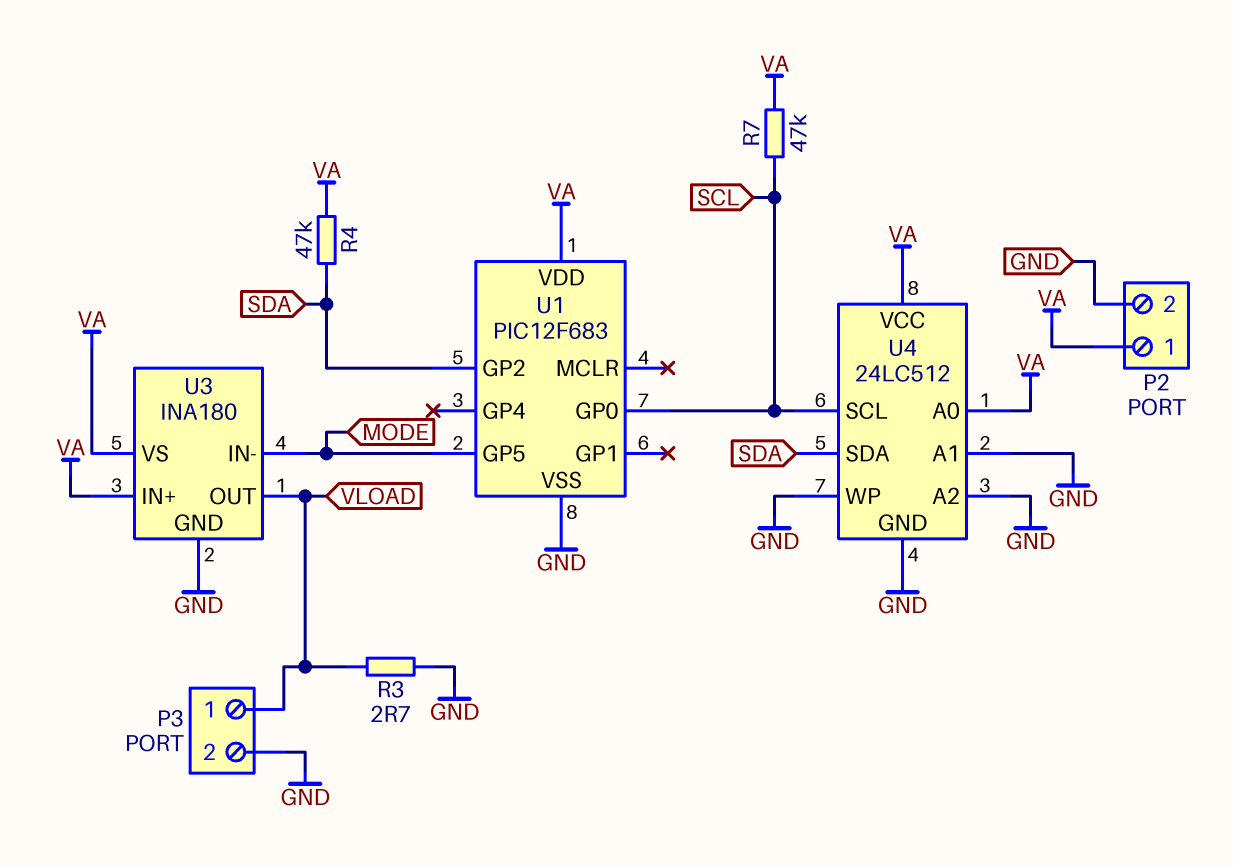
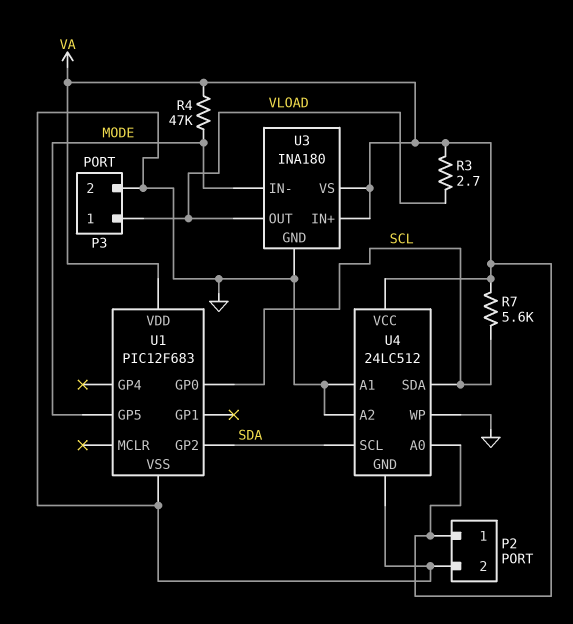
R3: 2.7 (GND, VLOAD) -> 2.7 (VA, VLOAD)
R4: 47k (SDA, VA) -> 47k (MODE, VA)
R7: 47k (SCL, VA) -> 5.6k (SCL, VA)
U4 pin SCL: SCL -> SDA
U4 pin SDA: SDA -> SCL

